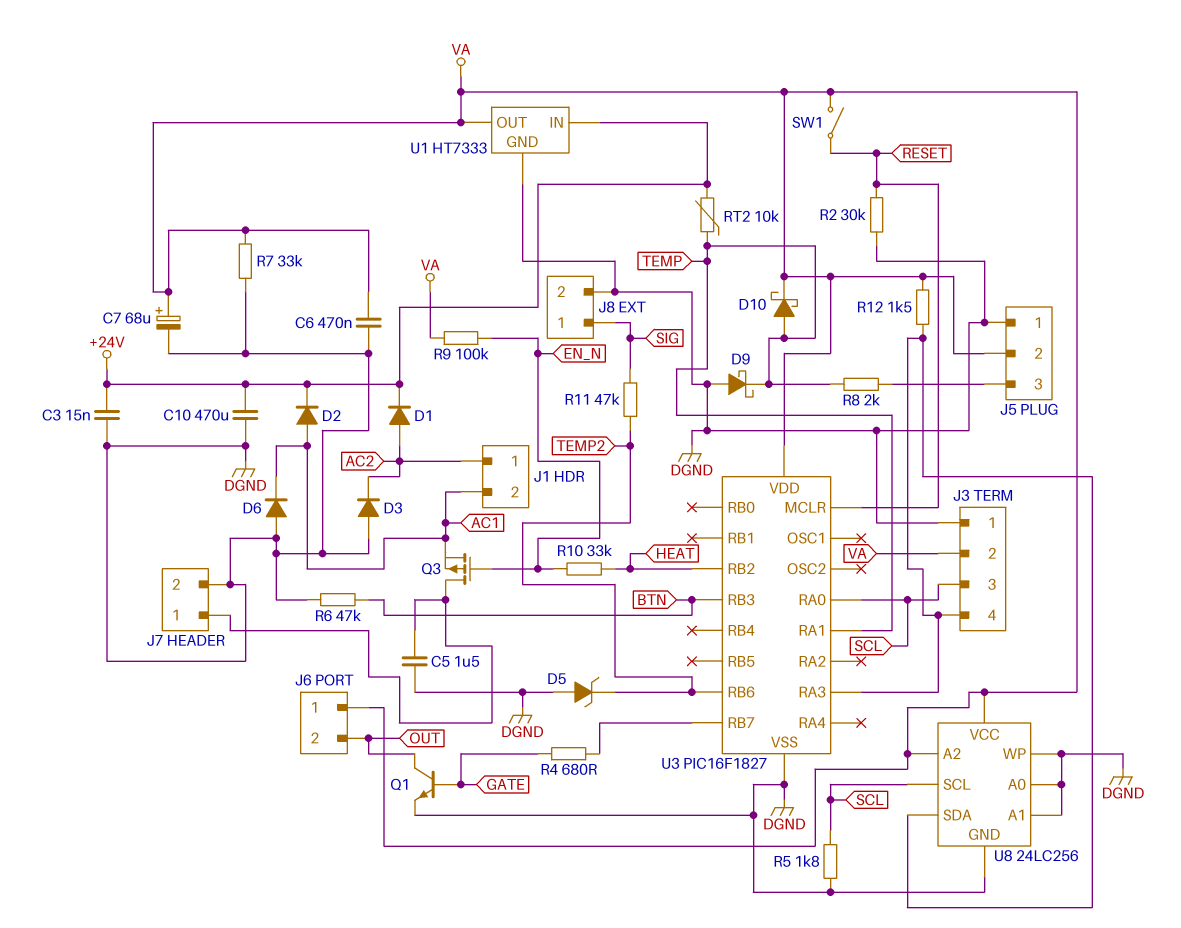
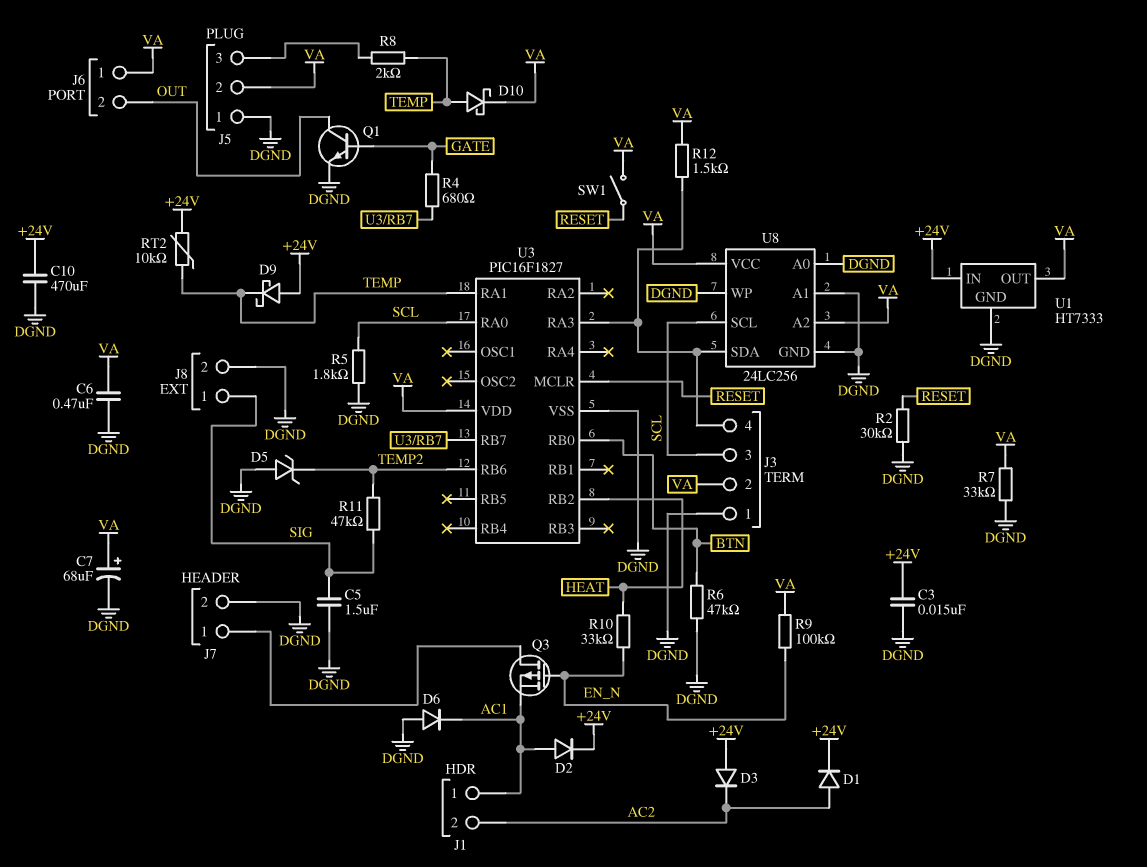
C5: 1.5uF (DGND, J7/1) -> 1.5uF (DGND, SIG)
D3: diode (A DGND, K AC2) -> diode (A +24V, K AC2)
D9: schottky (A DGND, K TEMP) -> schottky (A +24V, K TEMP)
J1 pin 1: AC2 -> AC1
J1 pin 2: AC1 -> AC2
U3 pin RB0: none -> BTN
U3 pin RB3: BTN -> none

